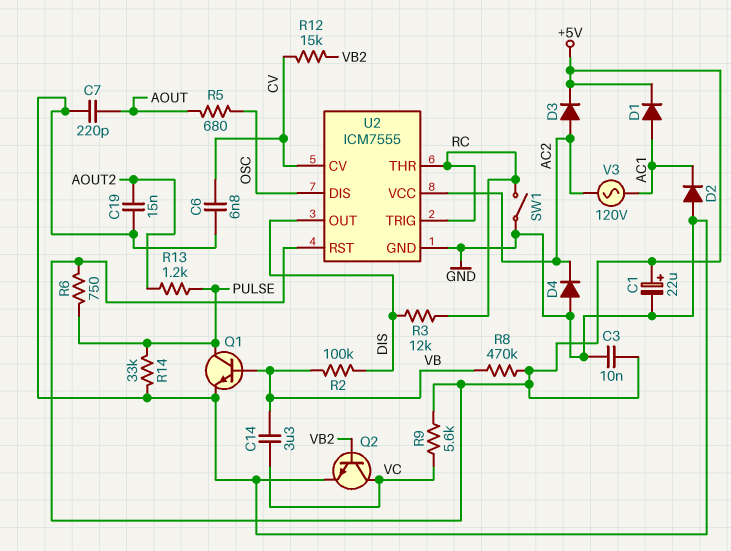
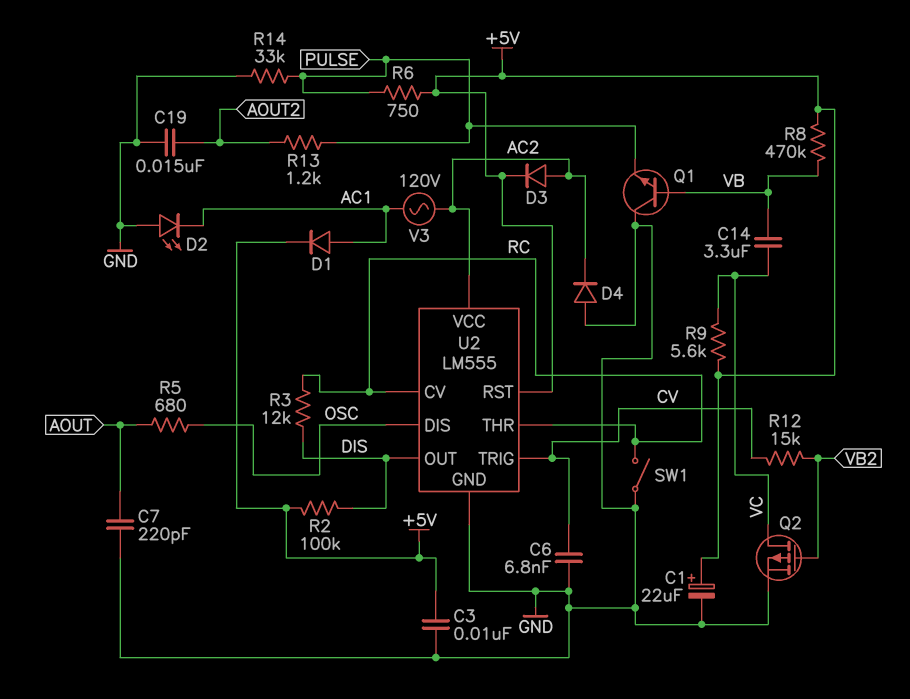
D2: diode (A GND, K AC1) -> LED (A GND, K AC1)
Q1: NPN (B VB, C PULSE, E GND) -> NPN (B VB, C GND, E PULSE)
Q2: NPN (B VB2, C VC, E GND) -> PMOS (G VB2, D VC, S GND)
R2: 100k (DIS, VB) -> 100k (+5V, DIS)
U2: ICM7555 -> LM555
U2 pin CV: CV -> RC
U2 pin TRIG: RC -> CV

